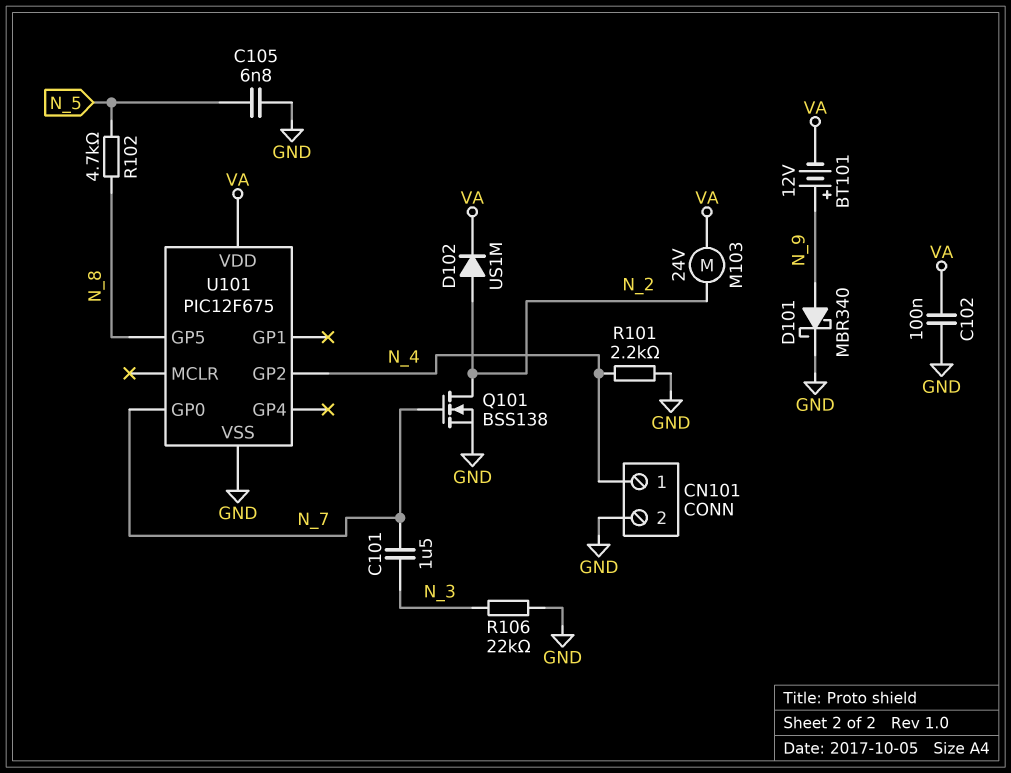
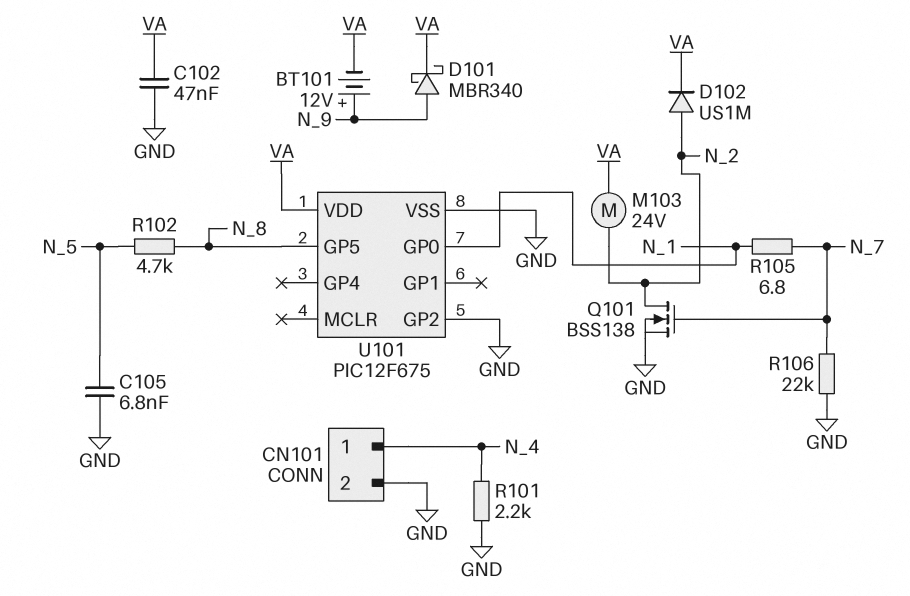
C101: 1.5uF (N_3, N_7) -> none
C102: 100nF (GND, VA) -> 47nF (GND, VA)
D101: schottky MBR340 (A N_9, K GND) -> schottky MBR340 (A N_9, K VA)
R105: none -> 6.8 (N_1, N_7)
R106: 22k (GND, N_3) -> 22k (GND, N_7)
U101 pin GP0: N_7 -> N_1
U101 pin GP2: N_4 -> GND

